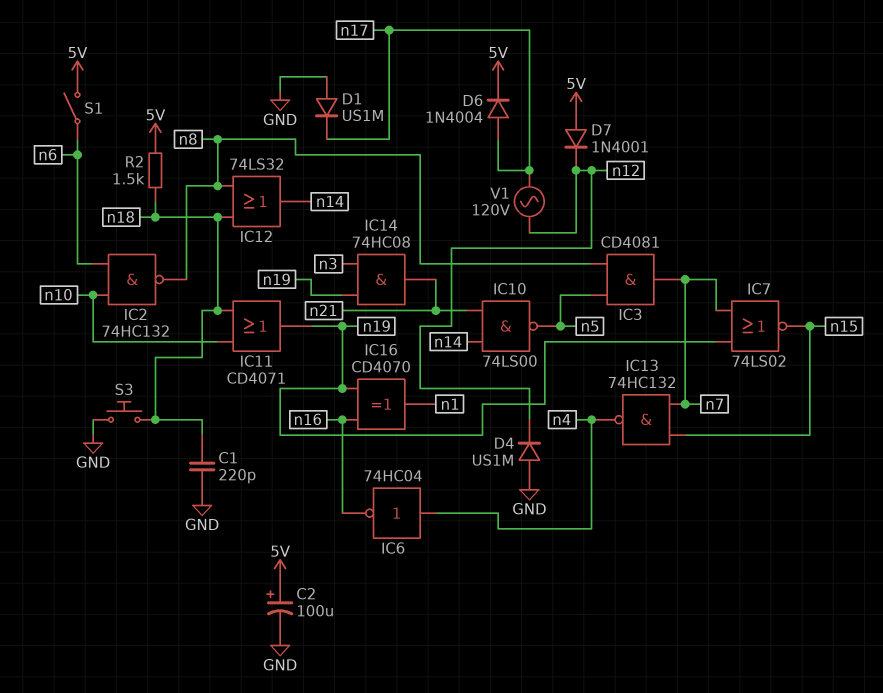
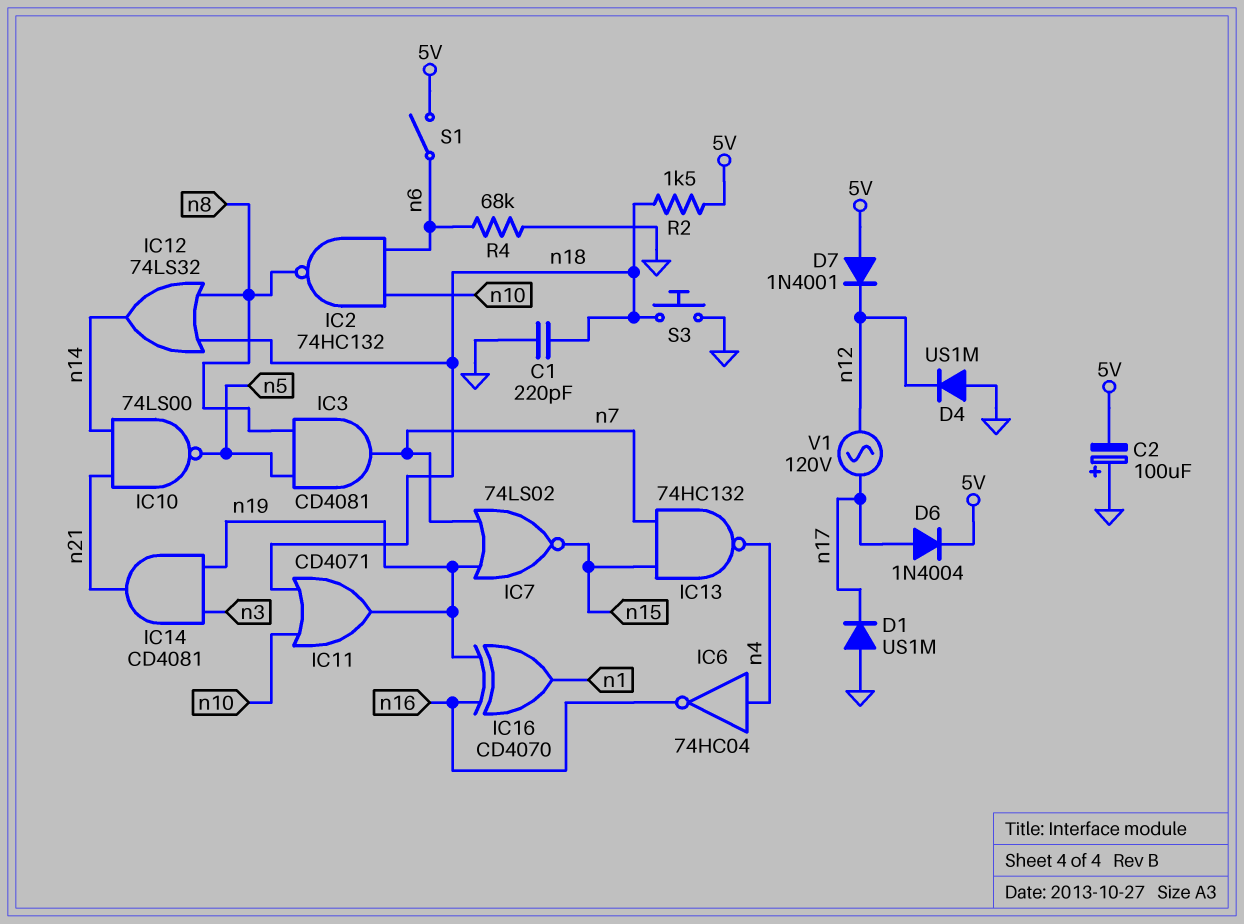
C2: 100uF (plus 5V, minus GND) -> 100uF (plus GND, minus 5V)
IC14: AND 74HC08 (in n3, in n19, out n21) -> AND CD4081 (in n3, in n19, out n21)
R4: none -> 68k (GND, n6)

